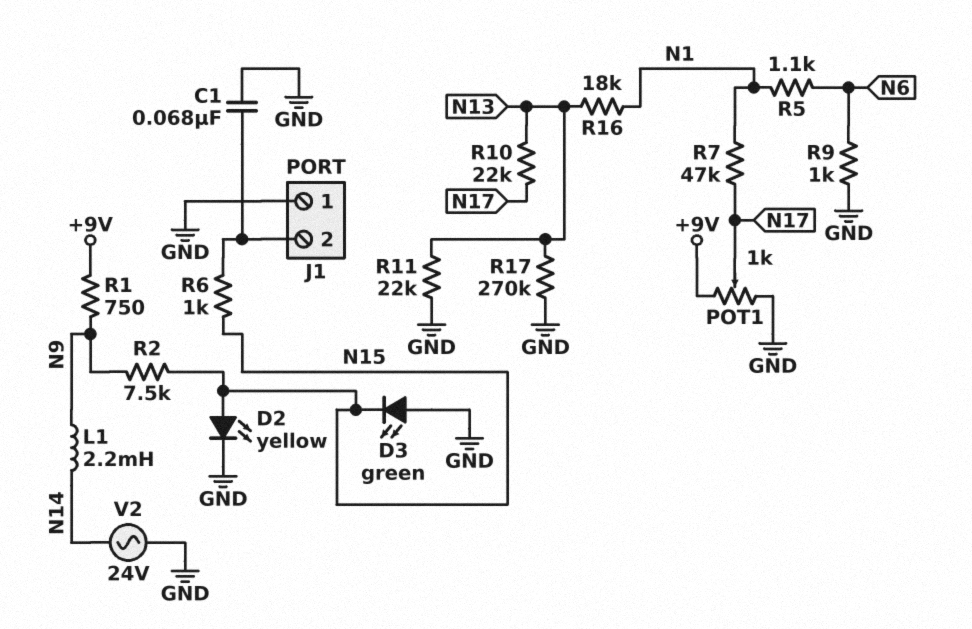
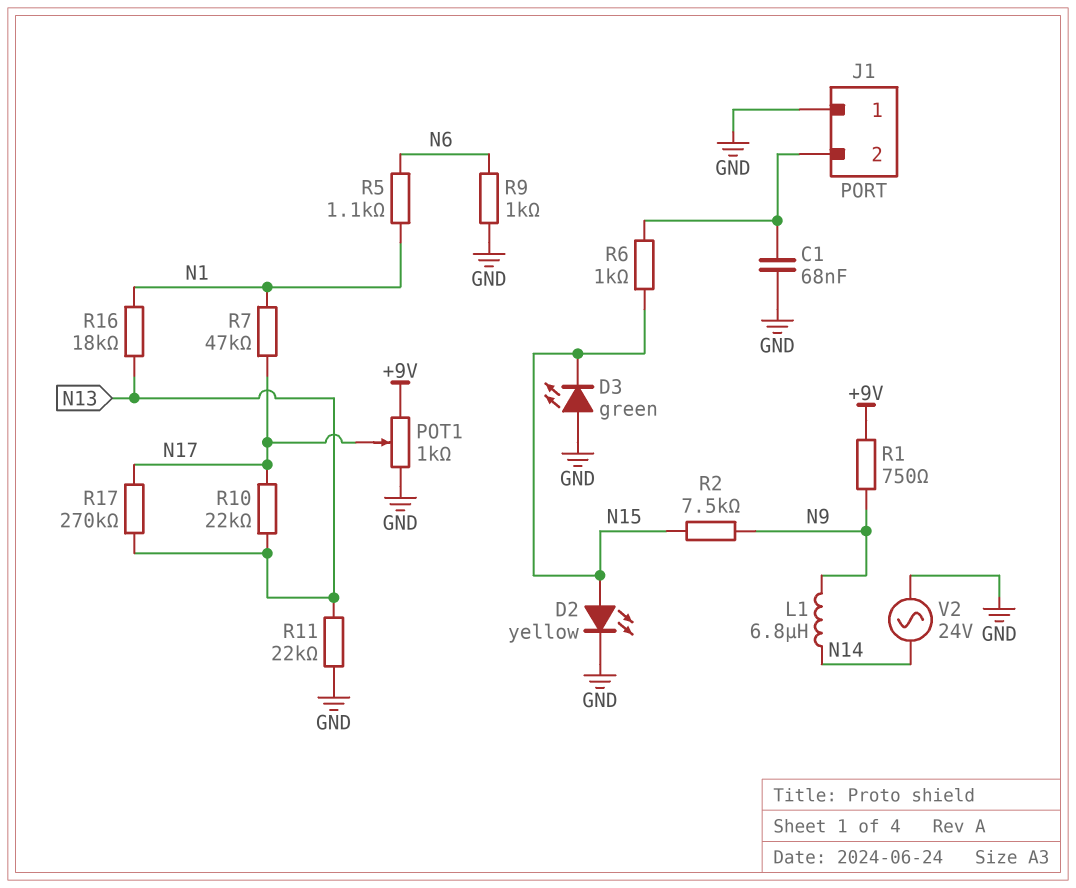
L1: 2.2mH (N9, N14) -> 6.8uH (N9, N14)
R17: 270k (GND, N13) -> 270k (N13, N17)

